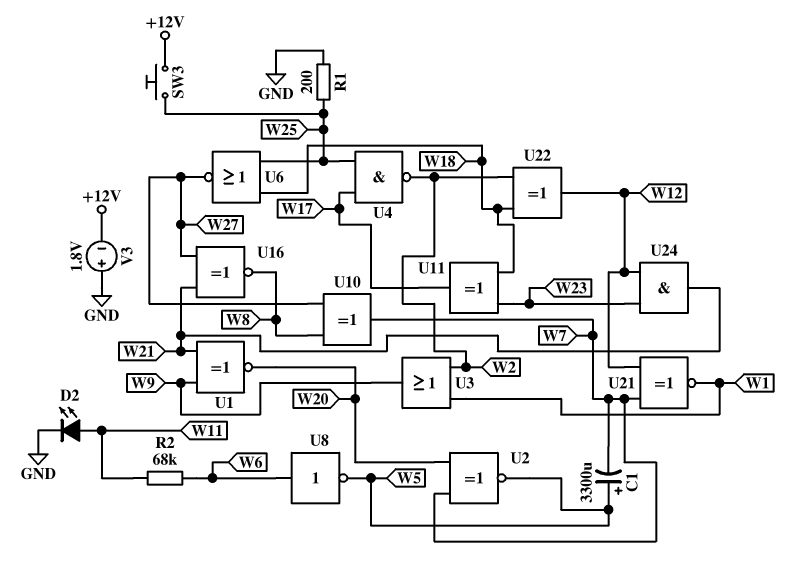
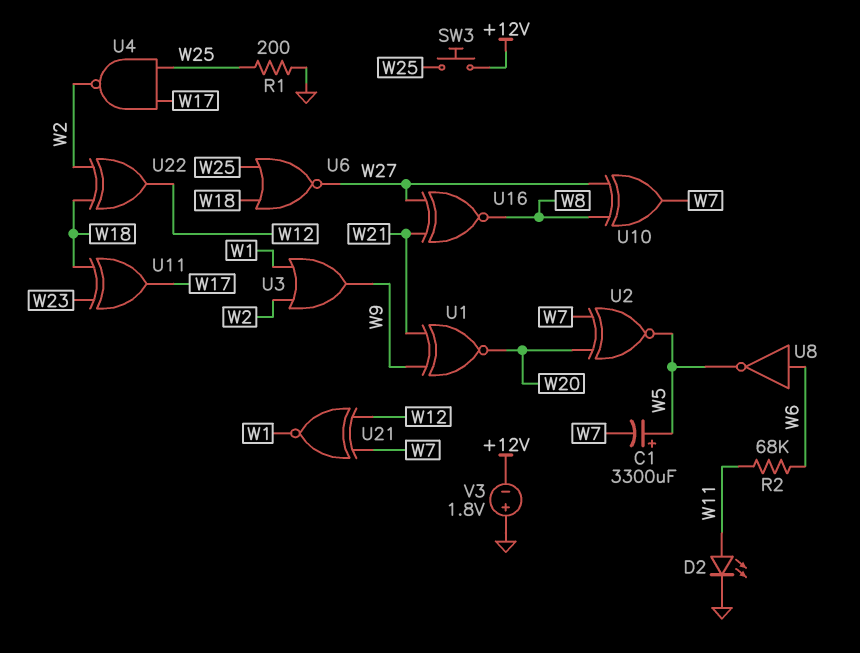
U24: AND (in W12, in W23, out W21) -> none

